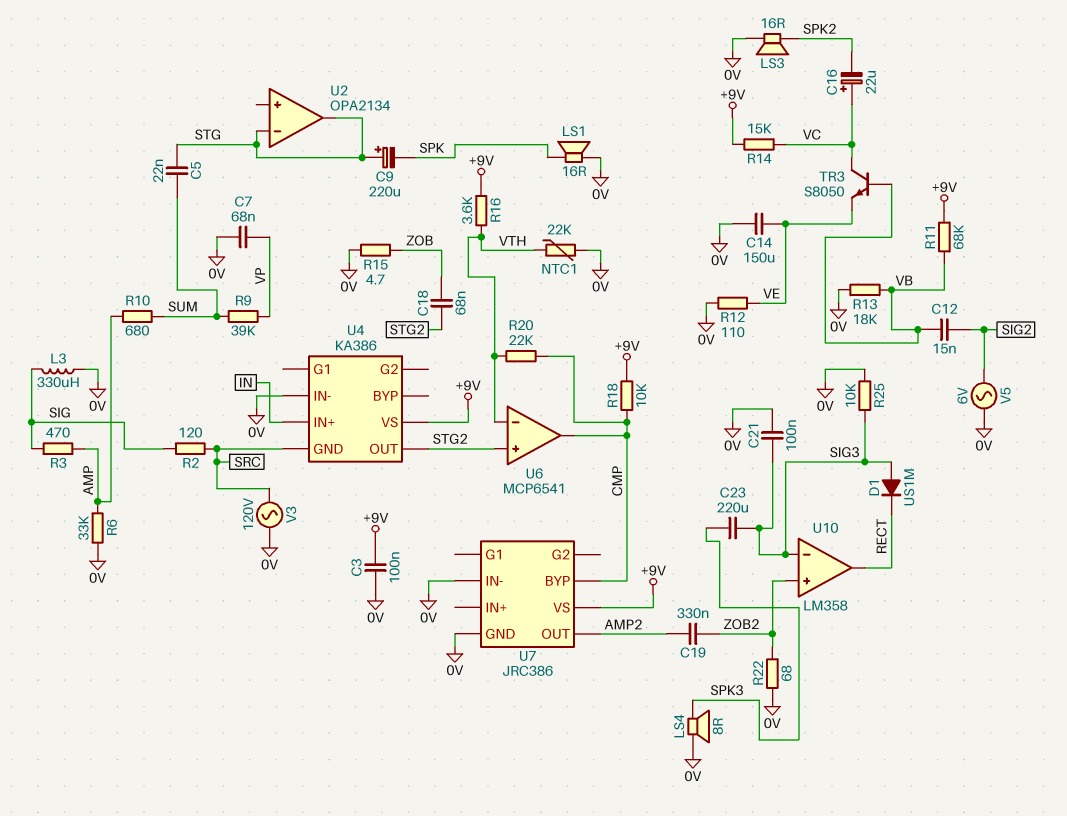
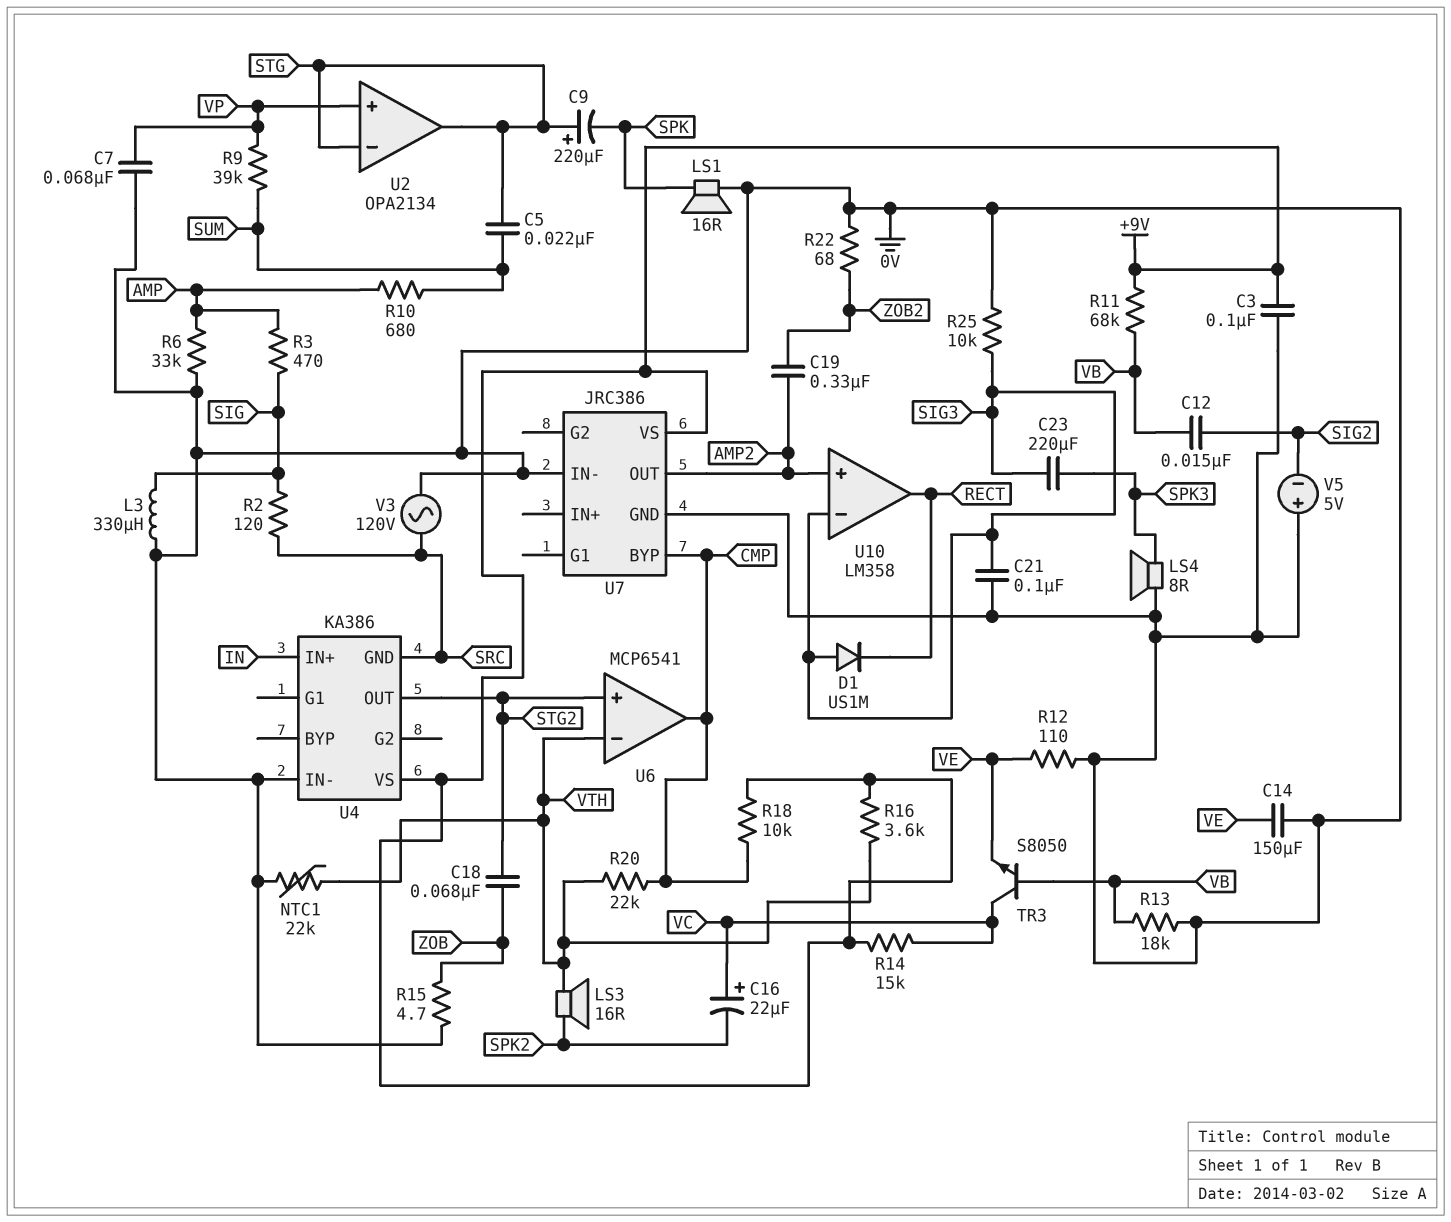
LS3: speaker 16R (0V, SPK2) -> speaker 16R (SPK2, VTH)
U2 pin in+: none -> VP
U10 pin in+: ZOB2 -> AMP2
V5: AC 6V (0V, SIG2) -> 5V (plus 0V, minus SIG2)

